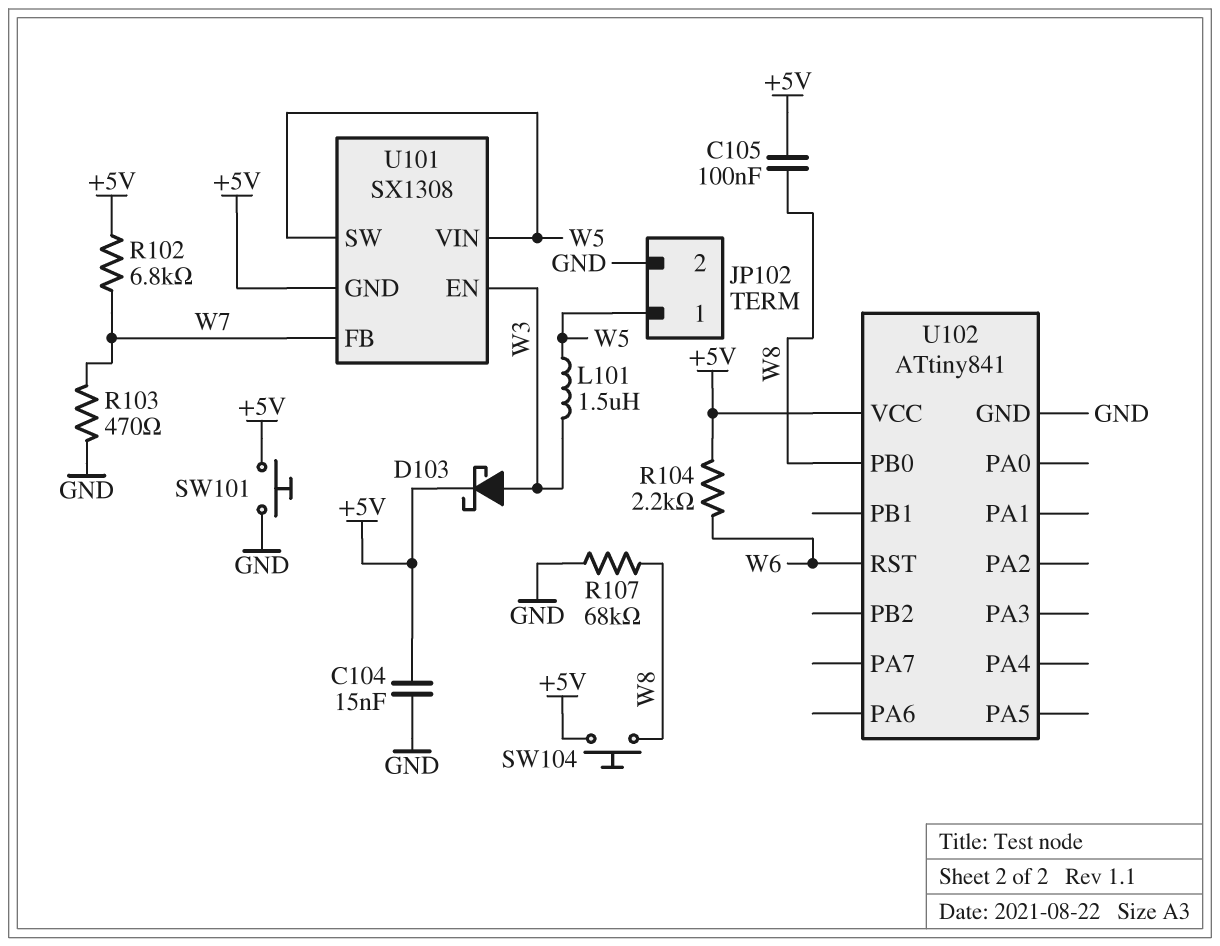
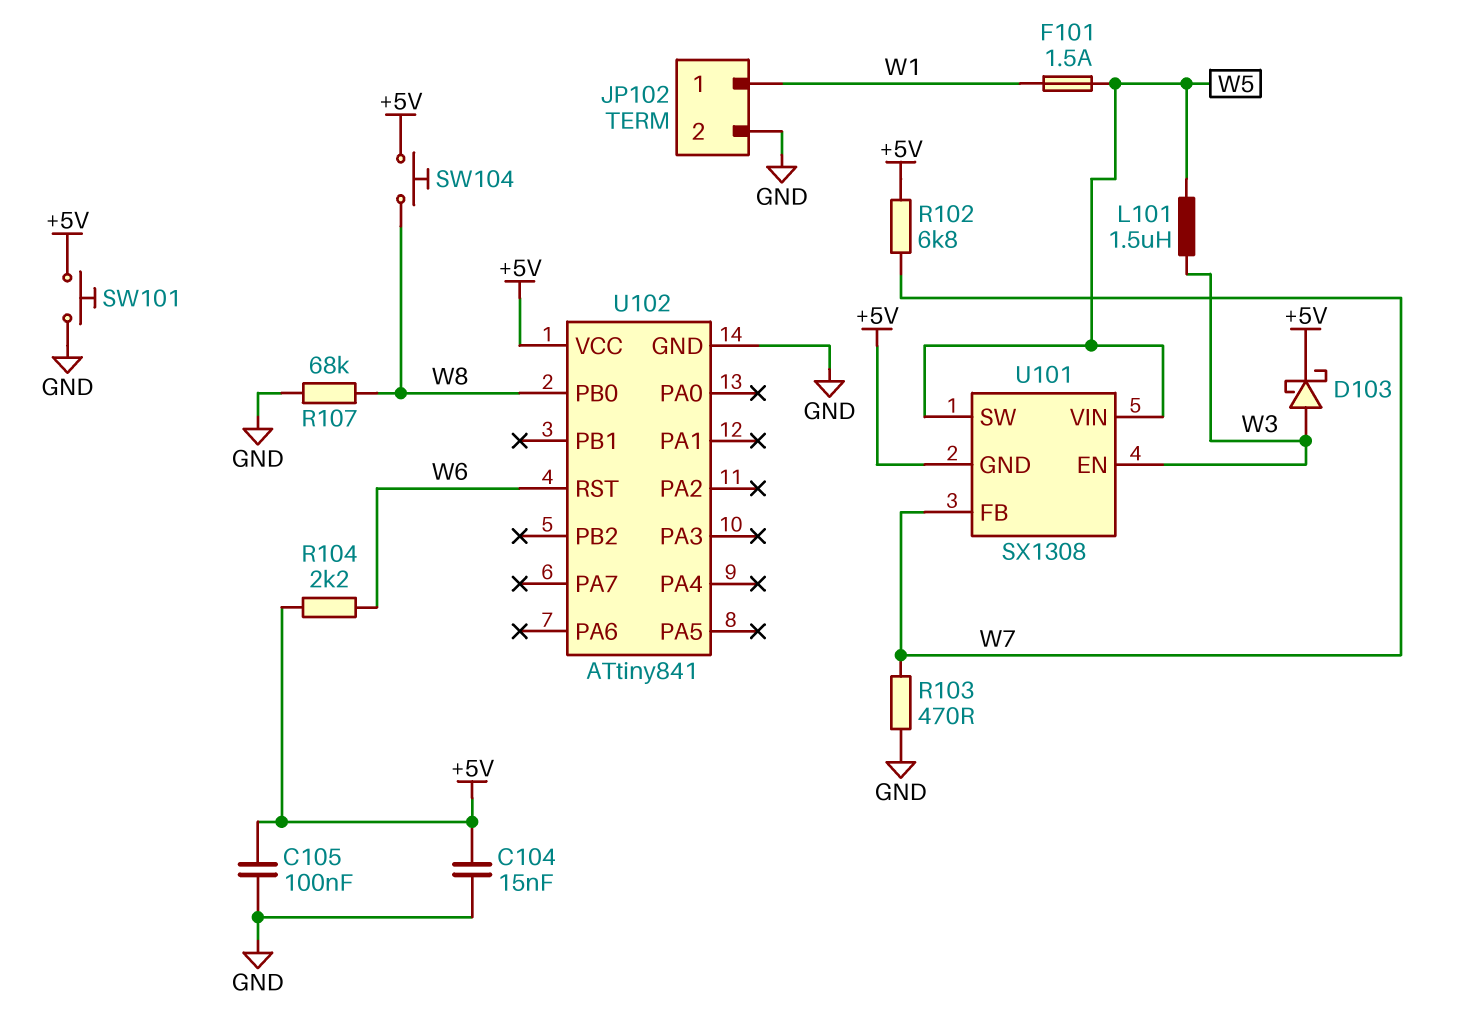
C105: 100nF (+5V, W8) -> 100nF (+5V, GND)
F101: none -> 1.5A (W1, W5)
JP102 pin 1: W5 -> W1

